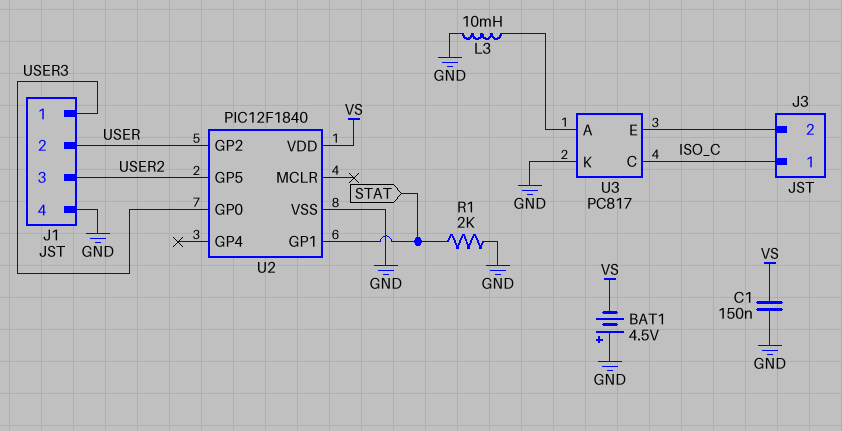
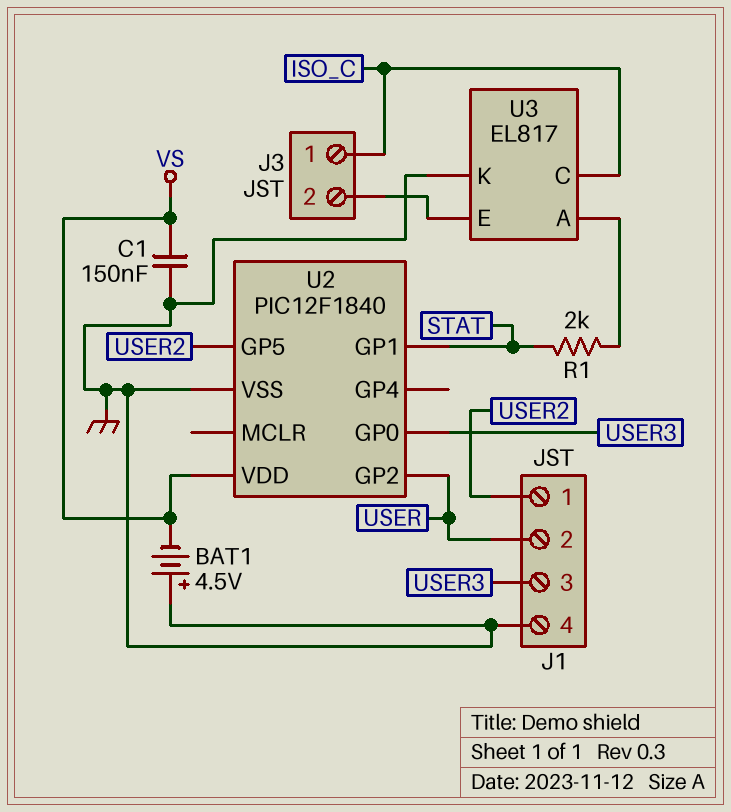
J1 pin 1: USER3 -> USER2
J1 pin 3: USER2 -> USER3
L3: 10mH (GND, U3/A) -> none
R1: 2k (GND, STAT) -> 2k (STAT, U3/A)
U3: PC817 -> EL817

